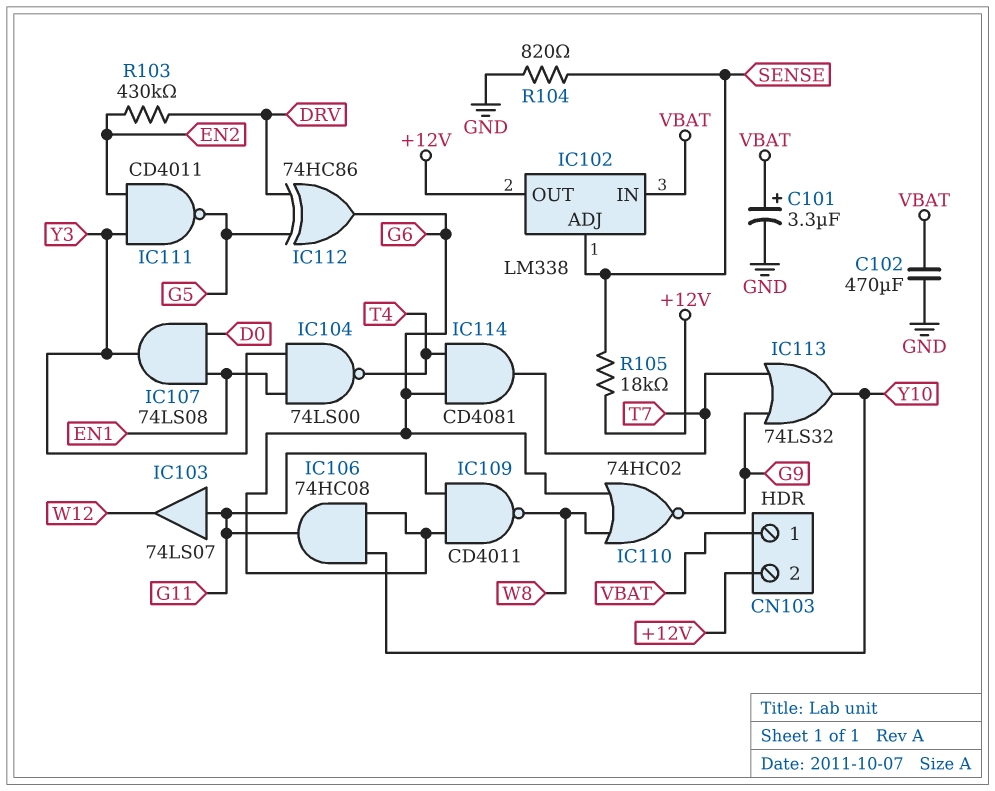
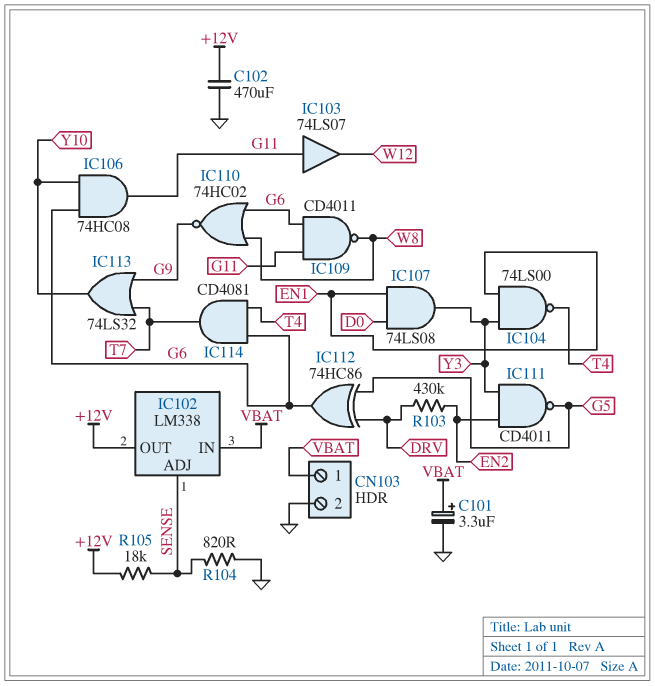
C102: 470uF (GND, VBAT) -> 470uF (+12V, GND)
CN103 pin 2: +12V -> GND

